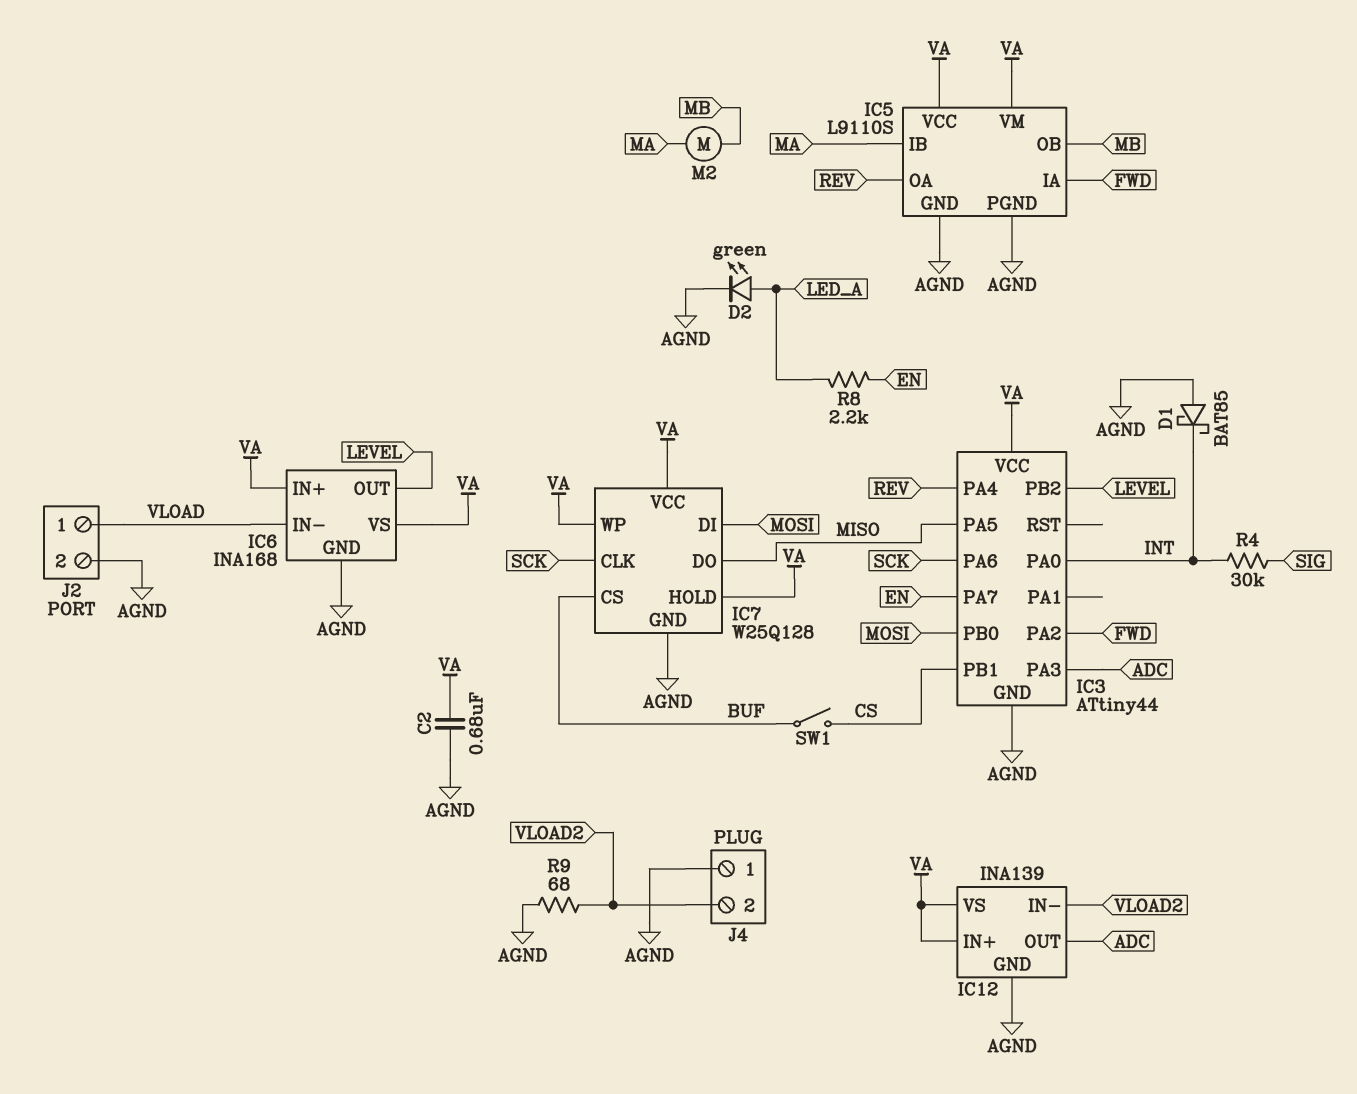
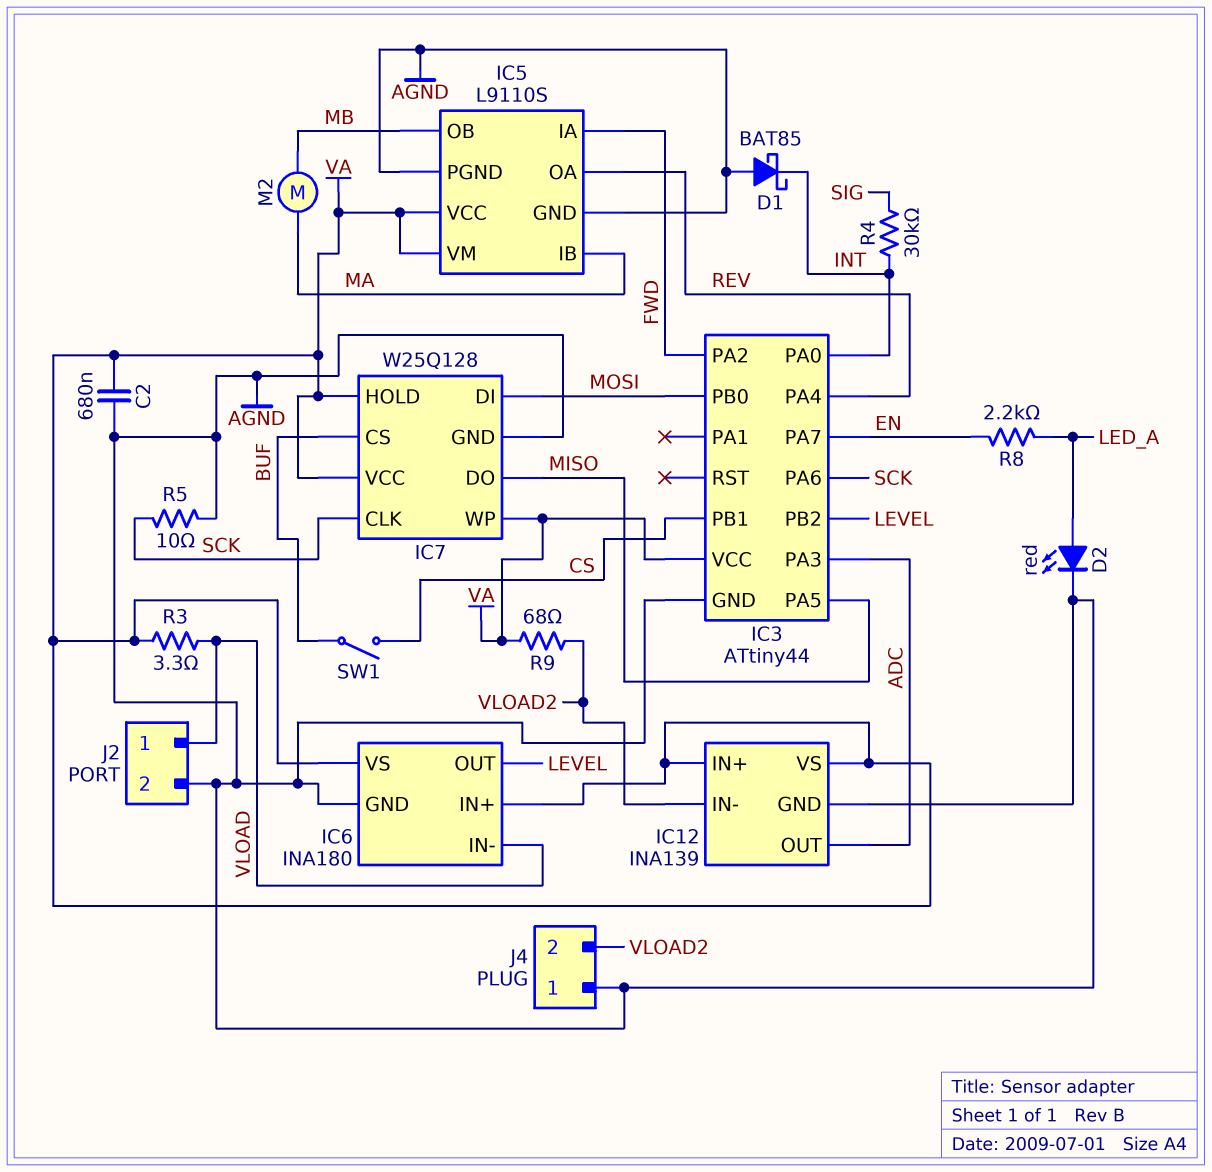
D2: LED green (A LED_A, K AGND) -> LED red (A LED_A, K AGND)
IC6: INA168 -> INA180
R3: none -> 3.3 (VA, VLOAD)
R5: none -> 10 (AGND, SCK)
R9: 68 (AGND, VLOAD2) -> 68 (VA, VLOAD2)

